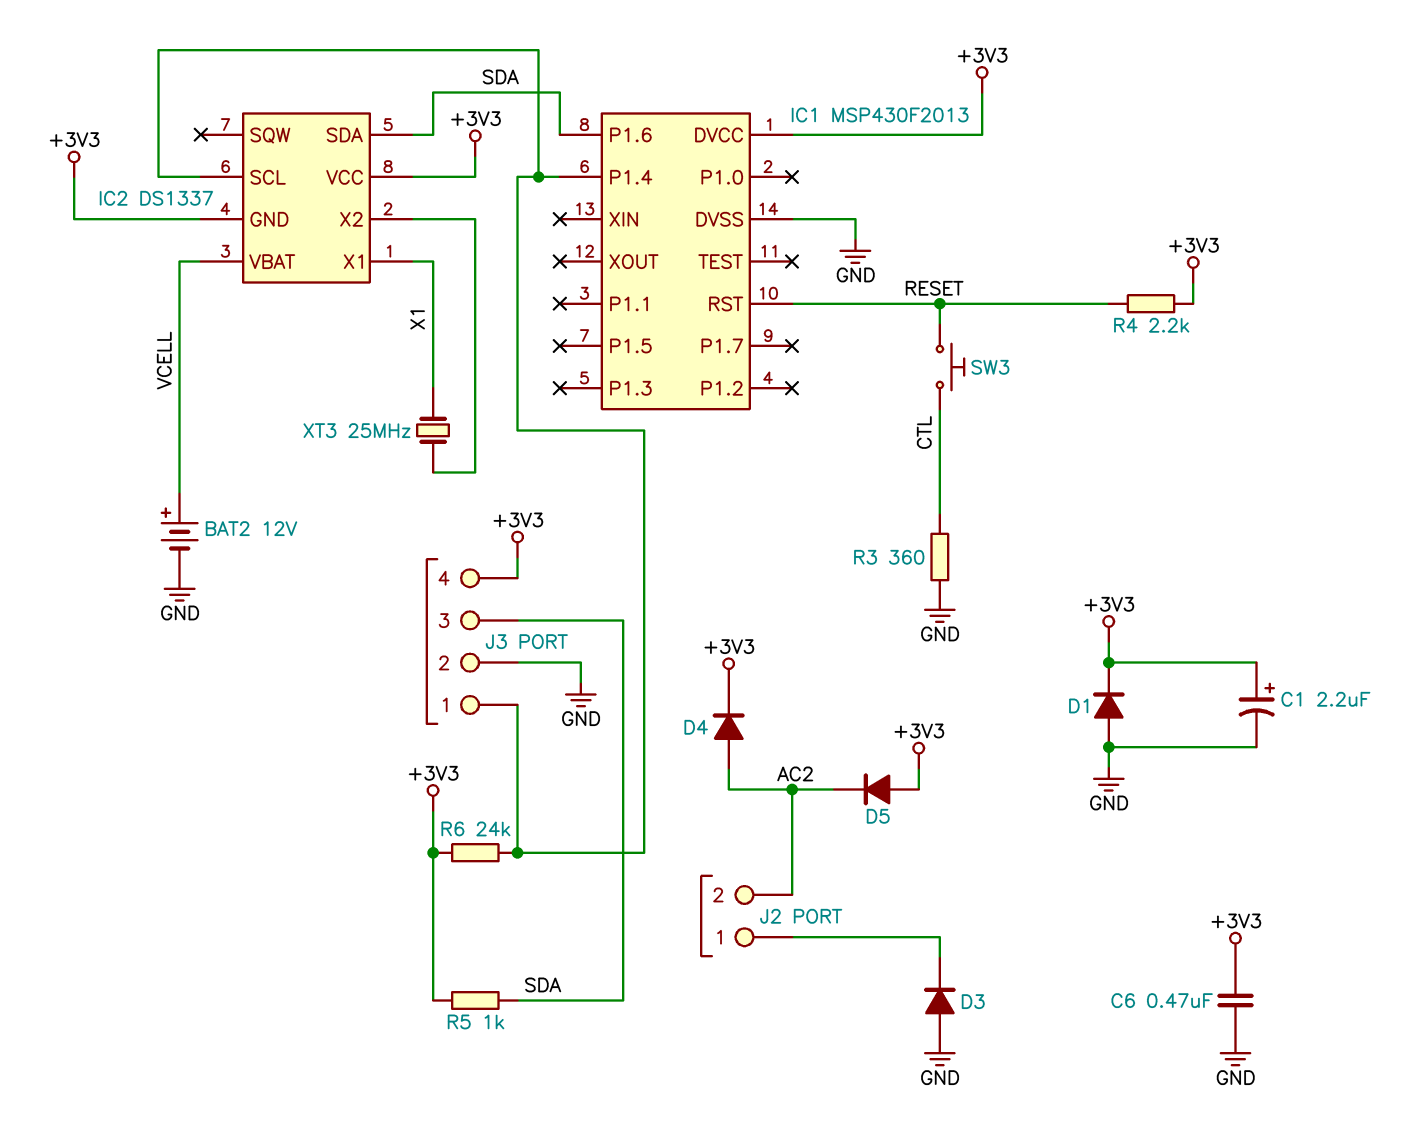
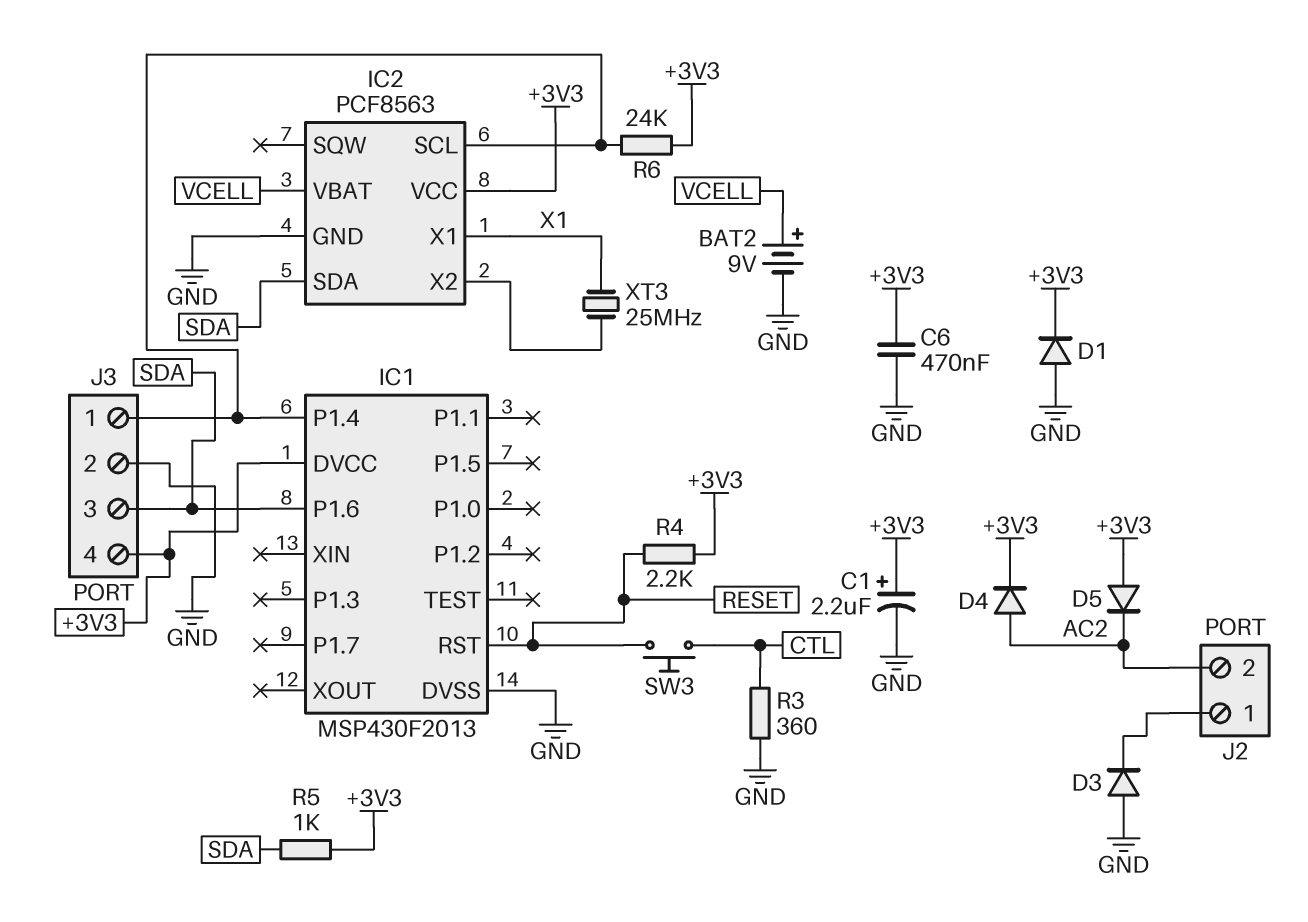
BAT2: 12V (plus VCELL, minus GND) -> 9V (plus VCELL, minus GND)
IC2: DS1337 -> PCF8563
IC2 pin GND: +3V3 -> GND

